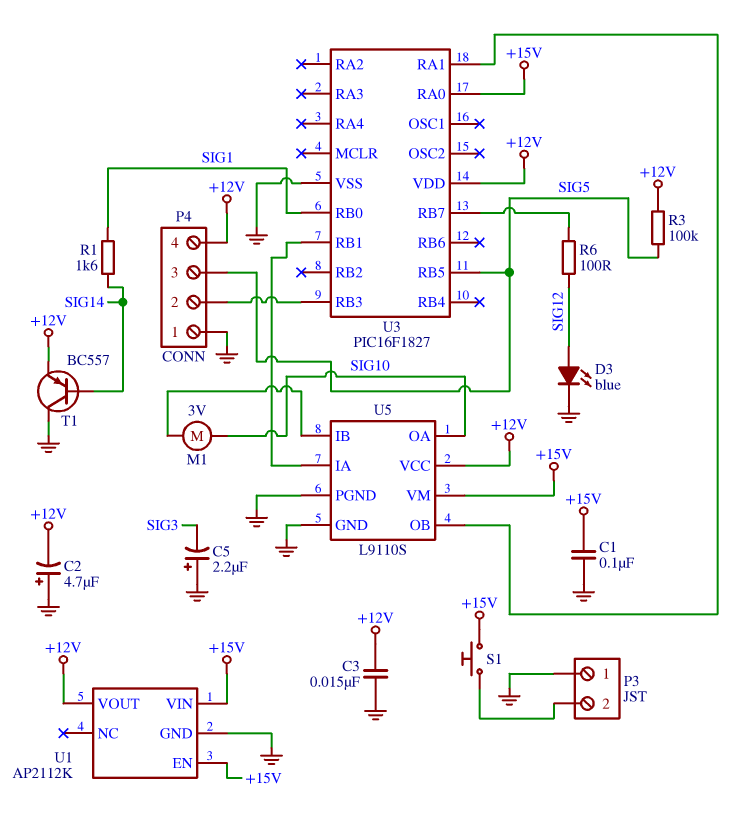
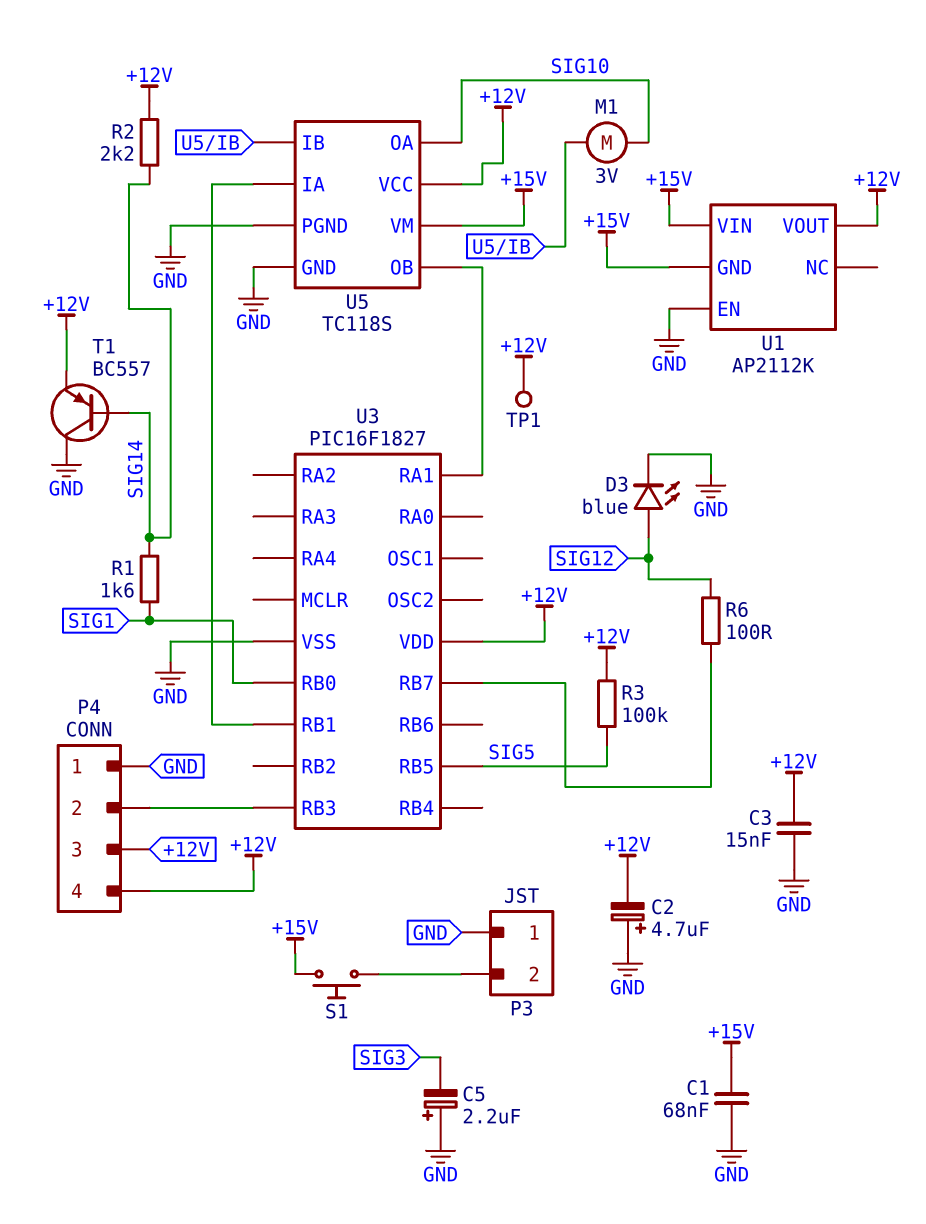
C1: 100nF (+15V, GND) -> 68nF (+15V, GND)
P4 pin 3: SIG5 -> +12V
R2: none -> 2.2k (+12V, SIG14)
TP1: none -> test point (+12V)
U1 pin EN: +15V -> GND
U1 pin GND: GND -> +15V
U3 pin RA0: +15V -> none
U5: L9110S -> TC118S

